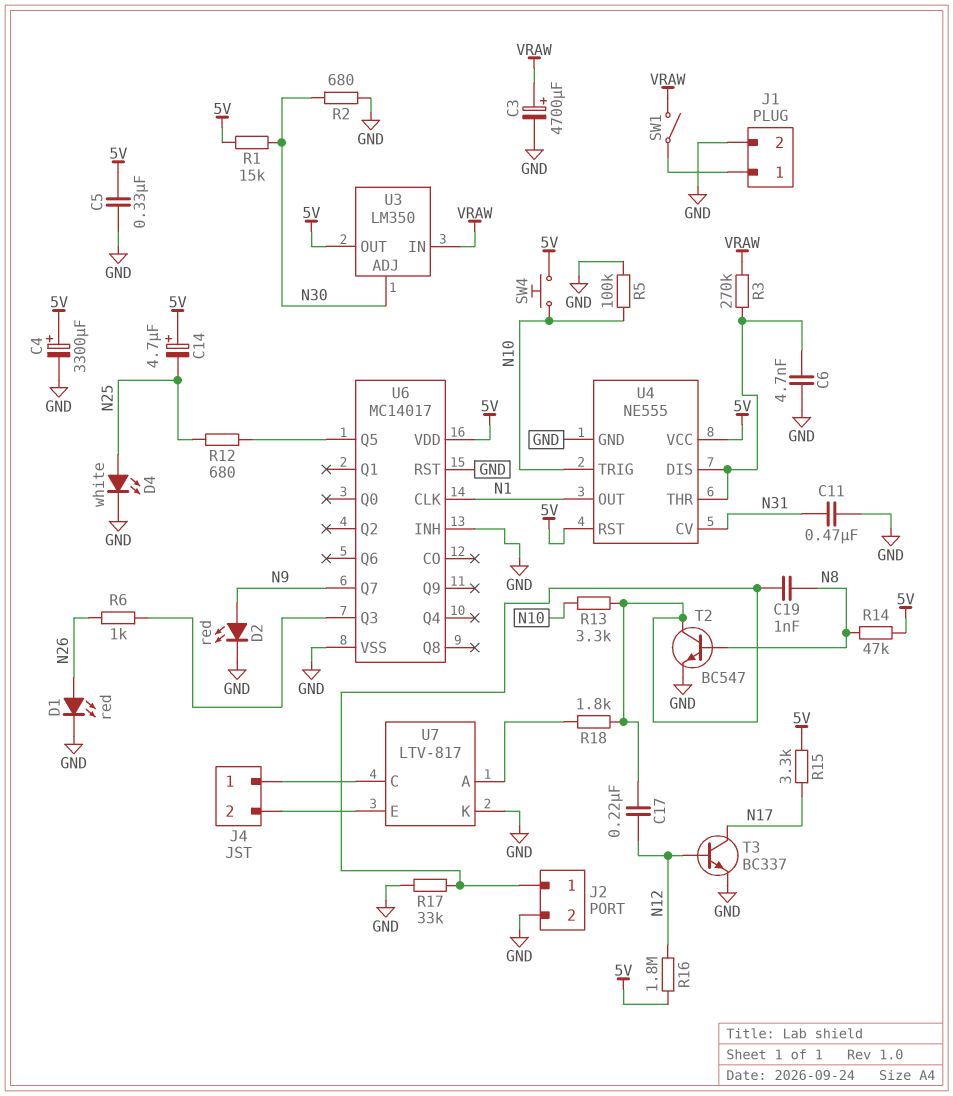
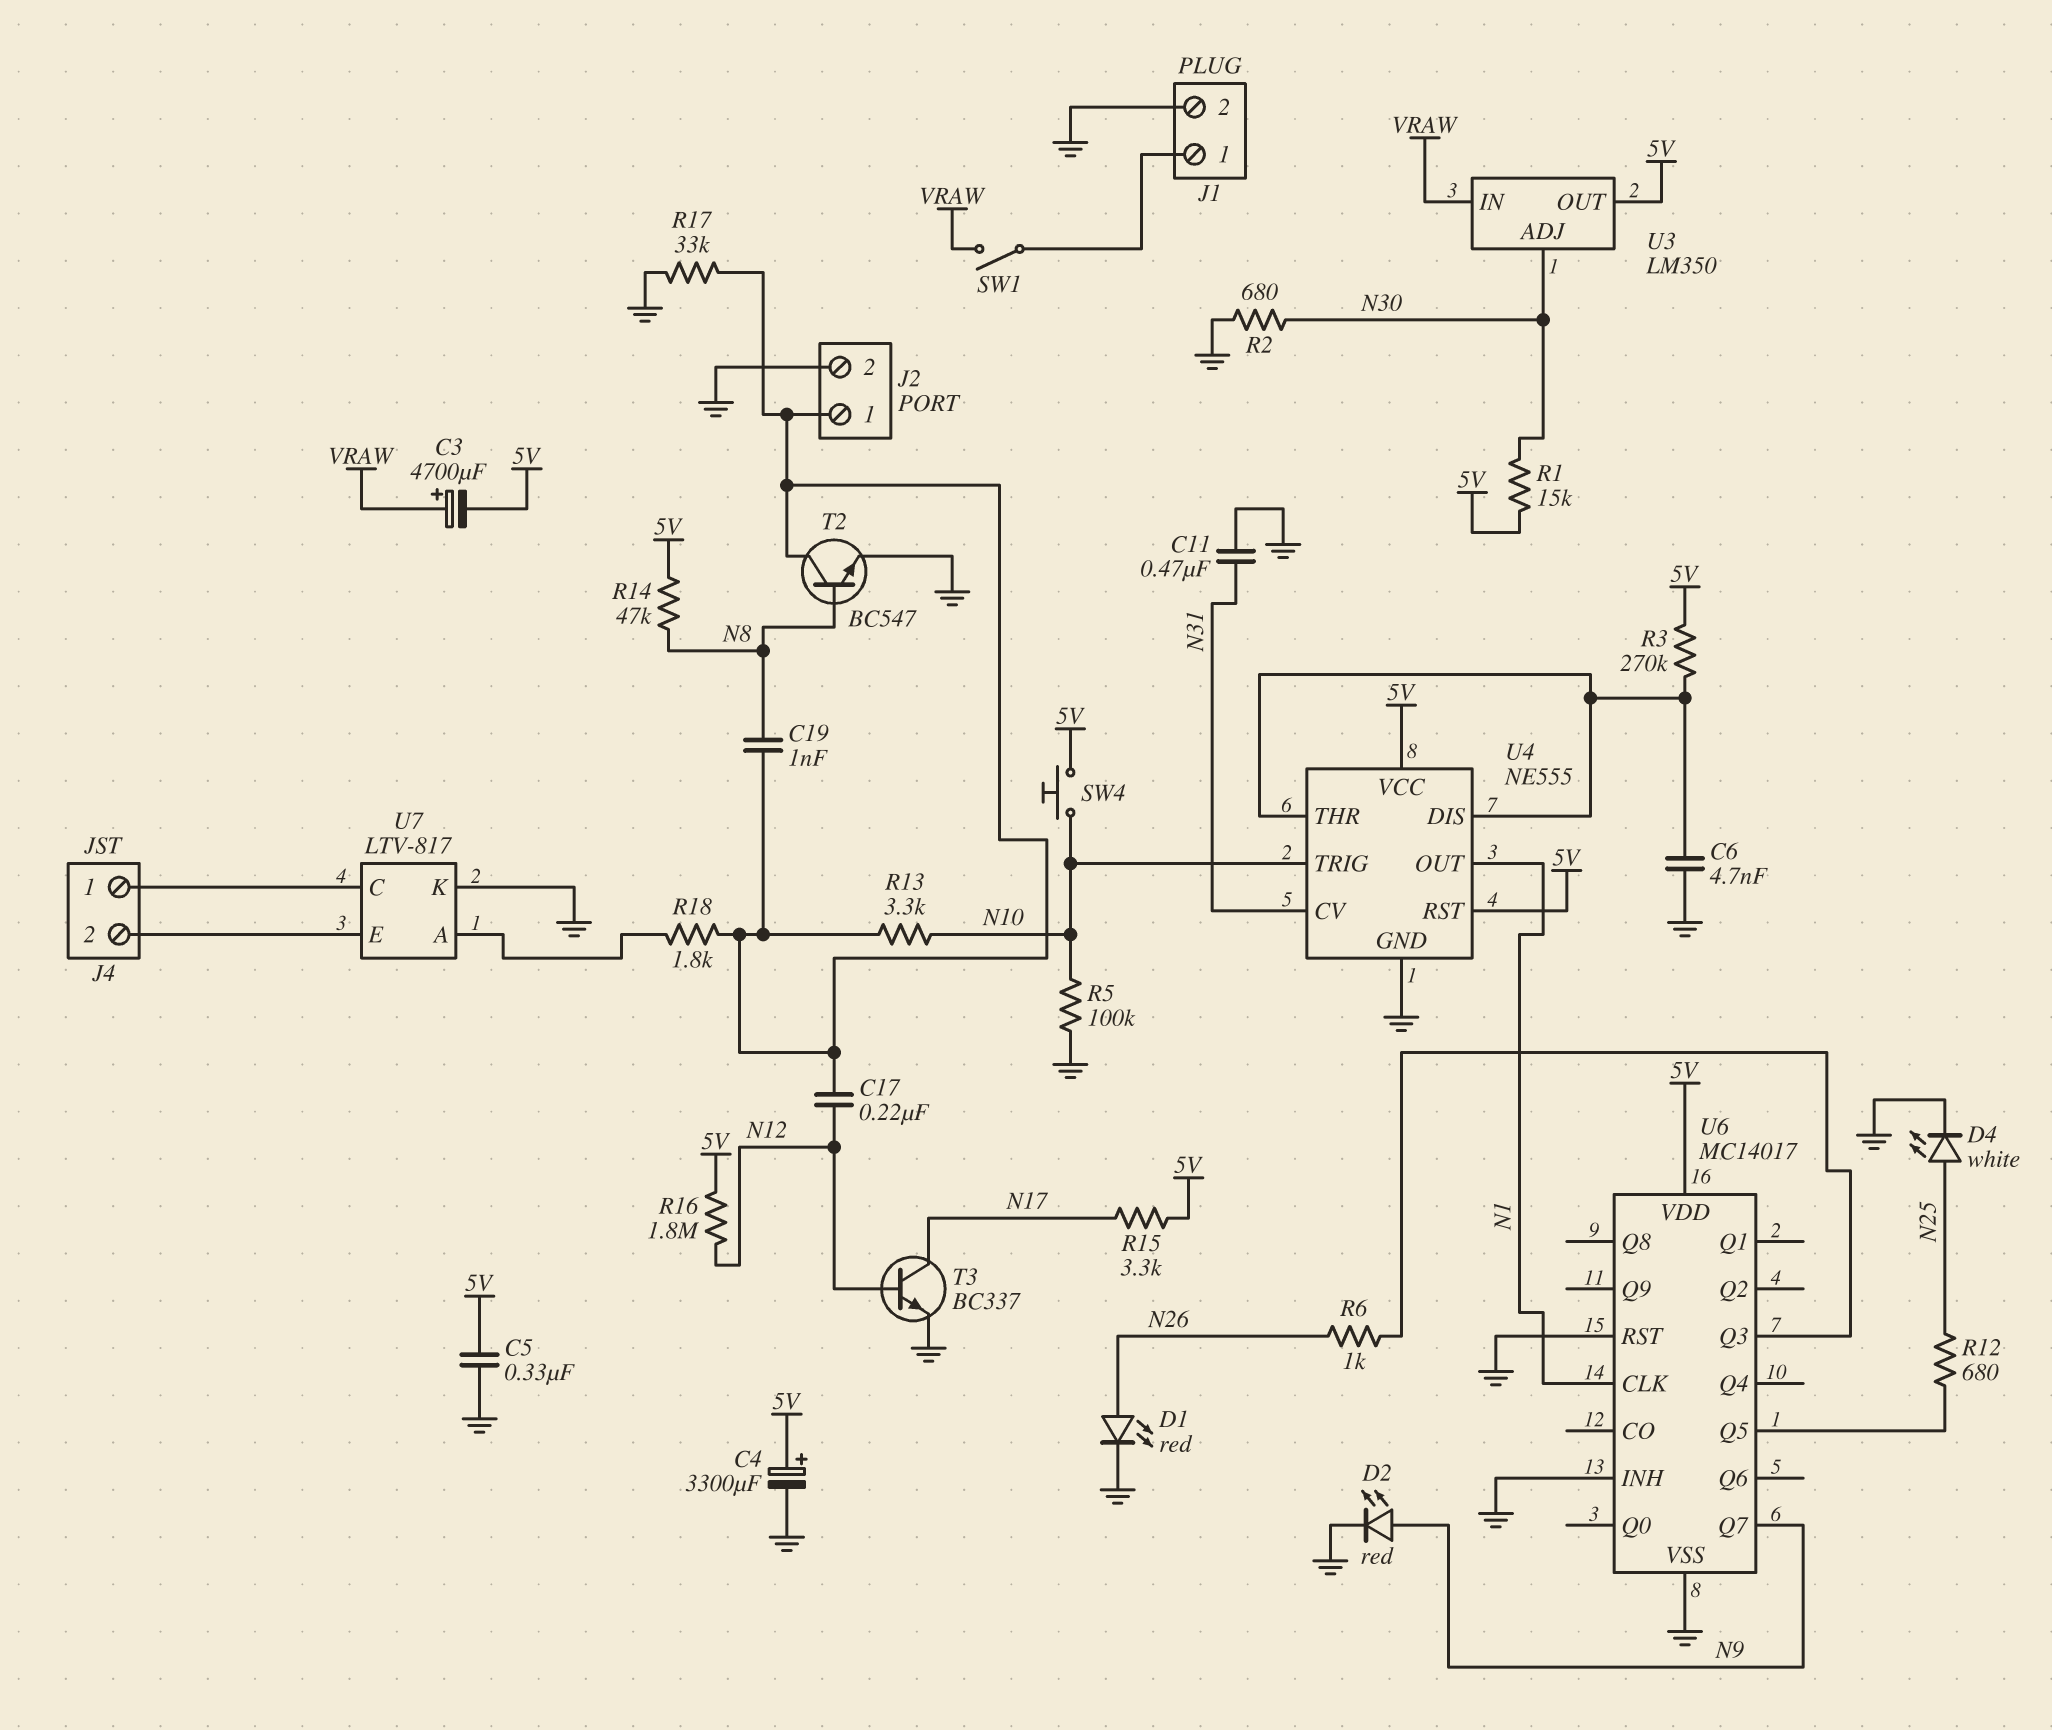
C3: 4700uF (plus VRAW, minus GND) -> 4700uF (plus VRAW, minus 5V)
C14: 4.7uF (plus 5V, minus N25) -> none
R3: 270k (U4/DIS, VRAW) -> 270k (5V, U4/DIS)

